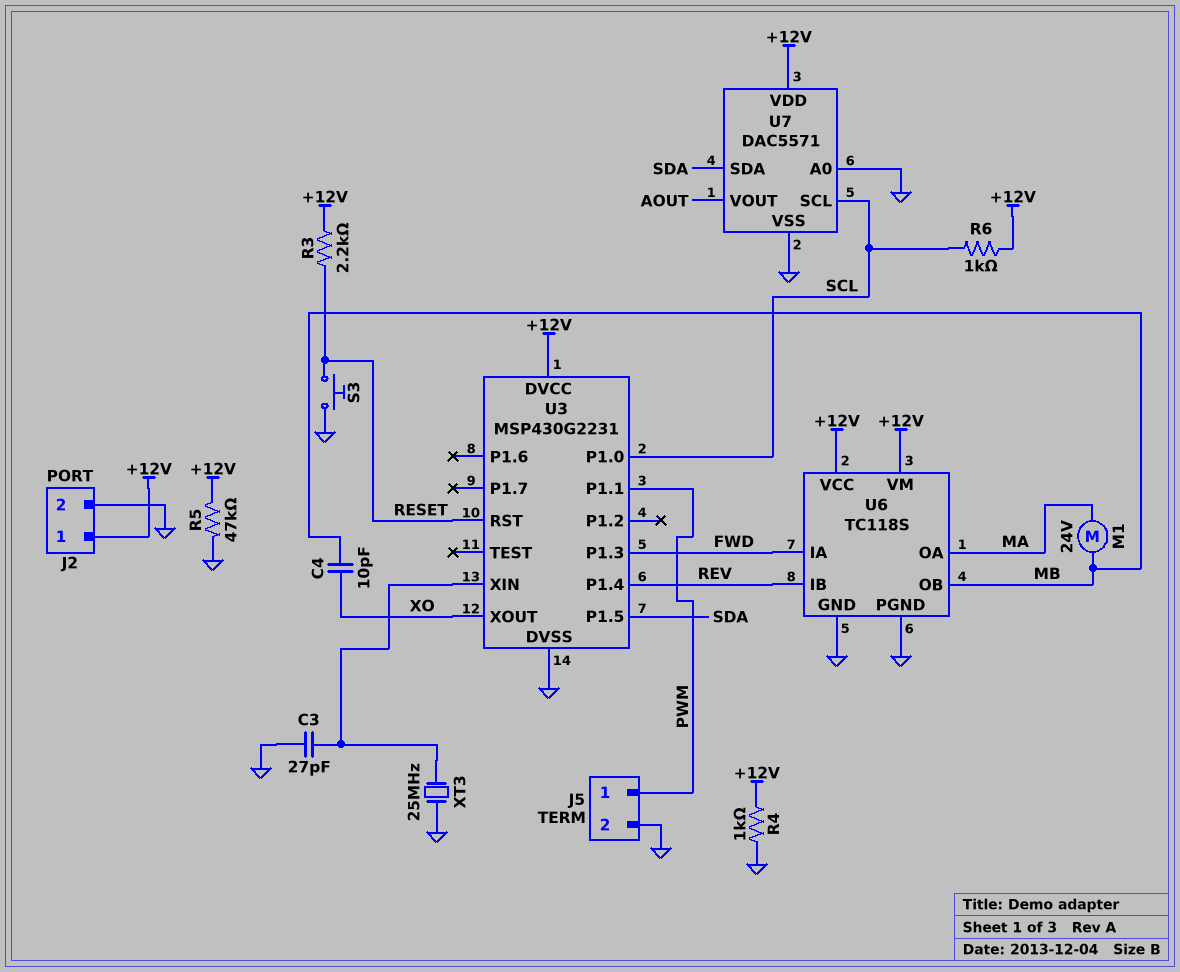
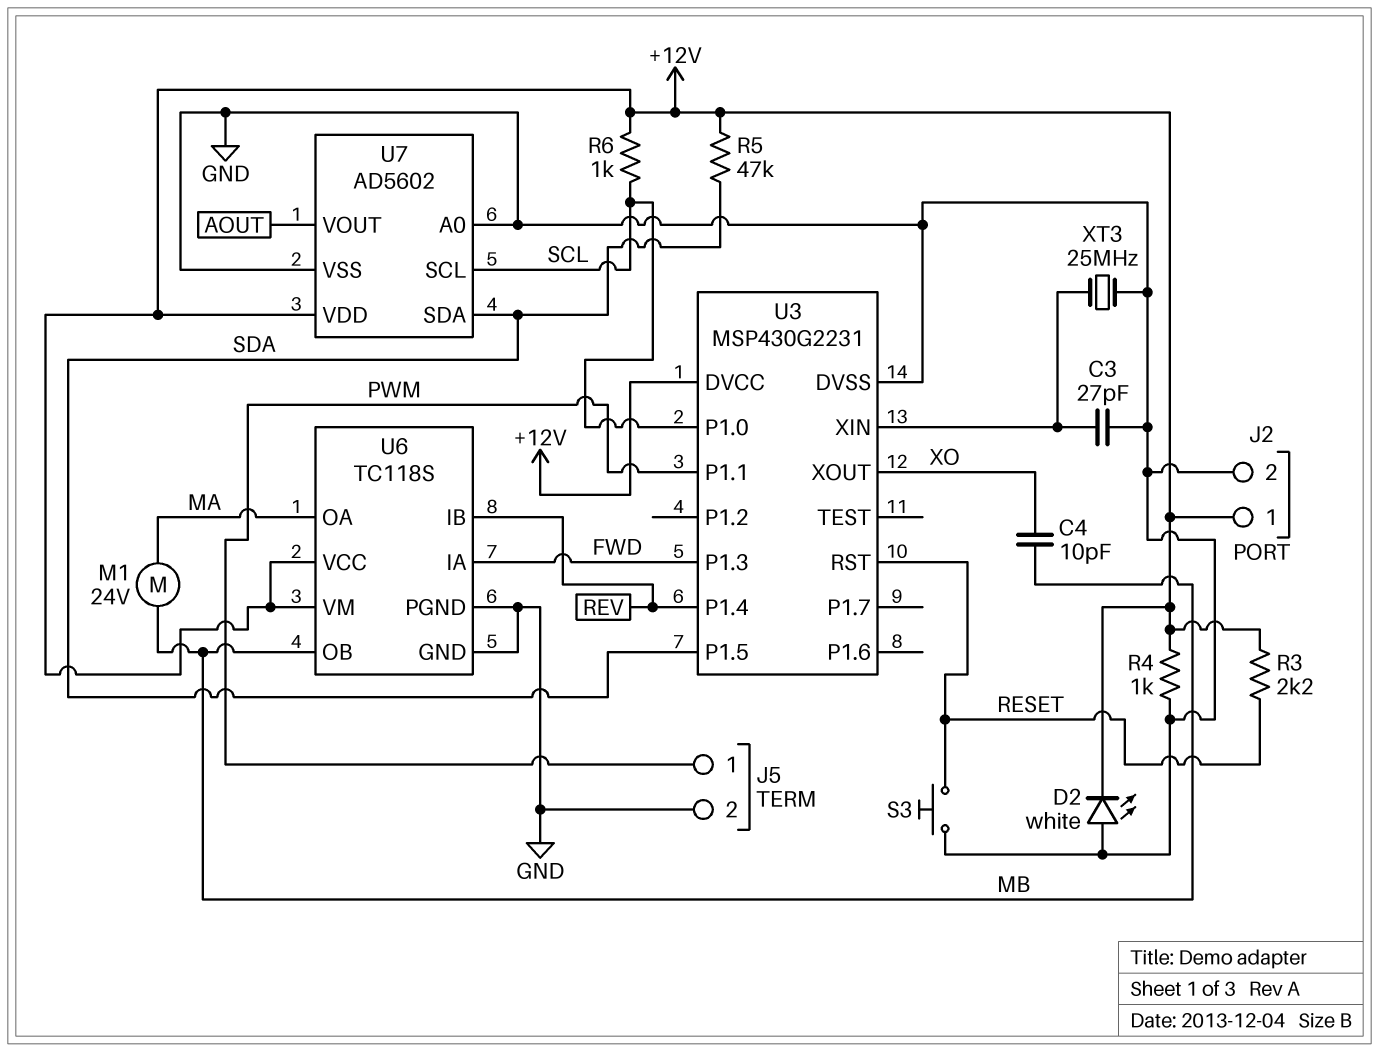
D2: none -> LED white (A GND, K +12V)
R5: 47k (+12V, GND) -> 47k (+12V, SDA)
U7: DAC5571 -> AD5602

